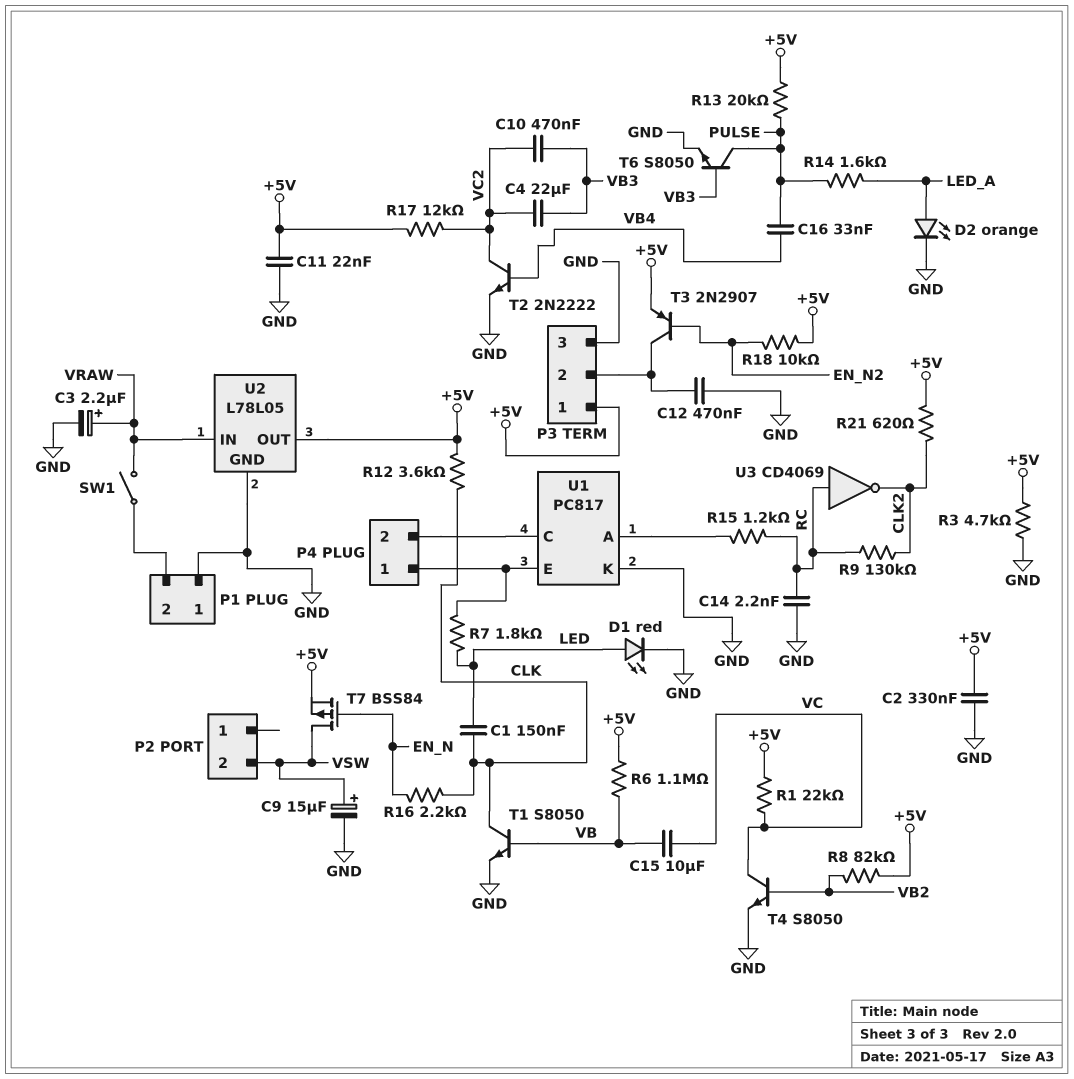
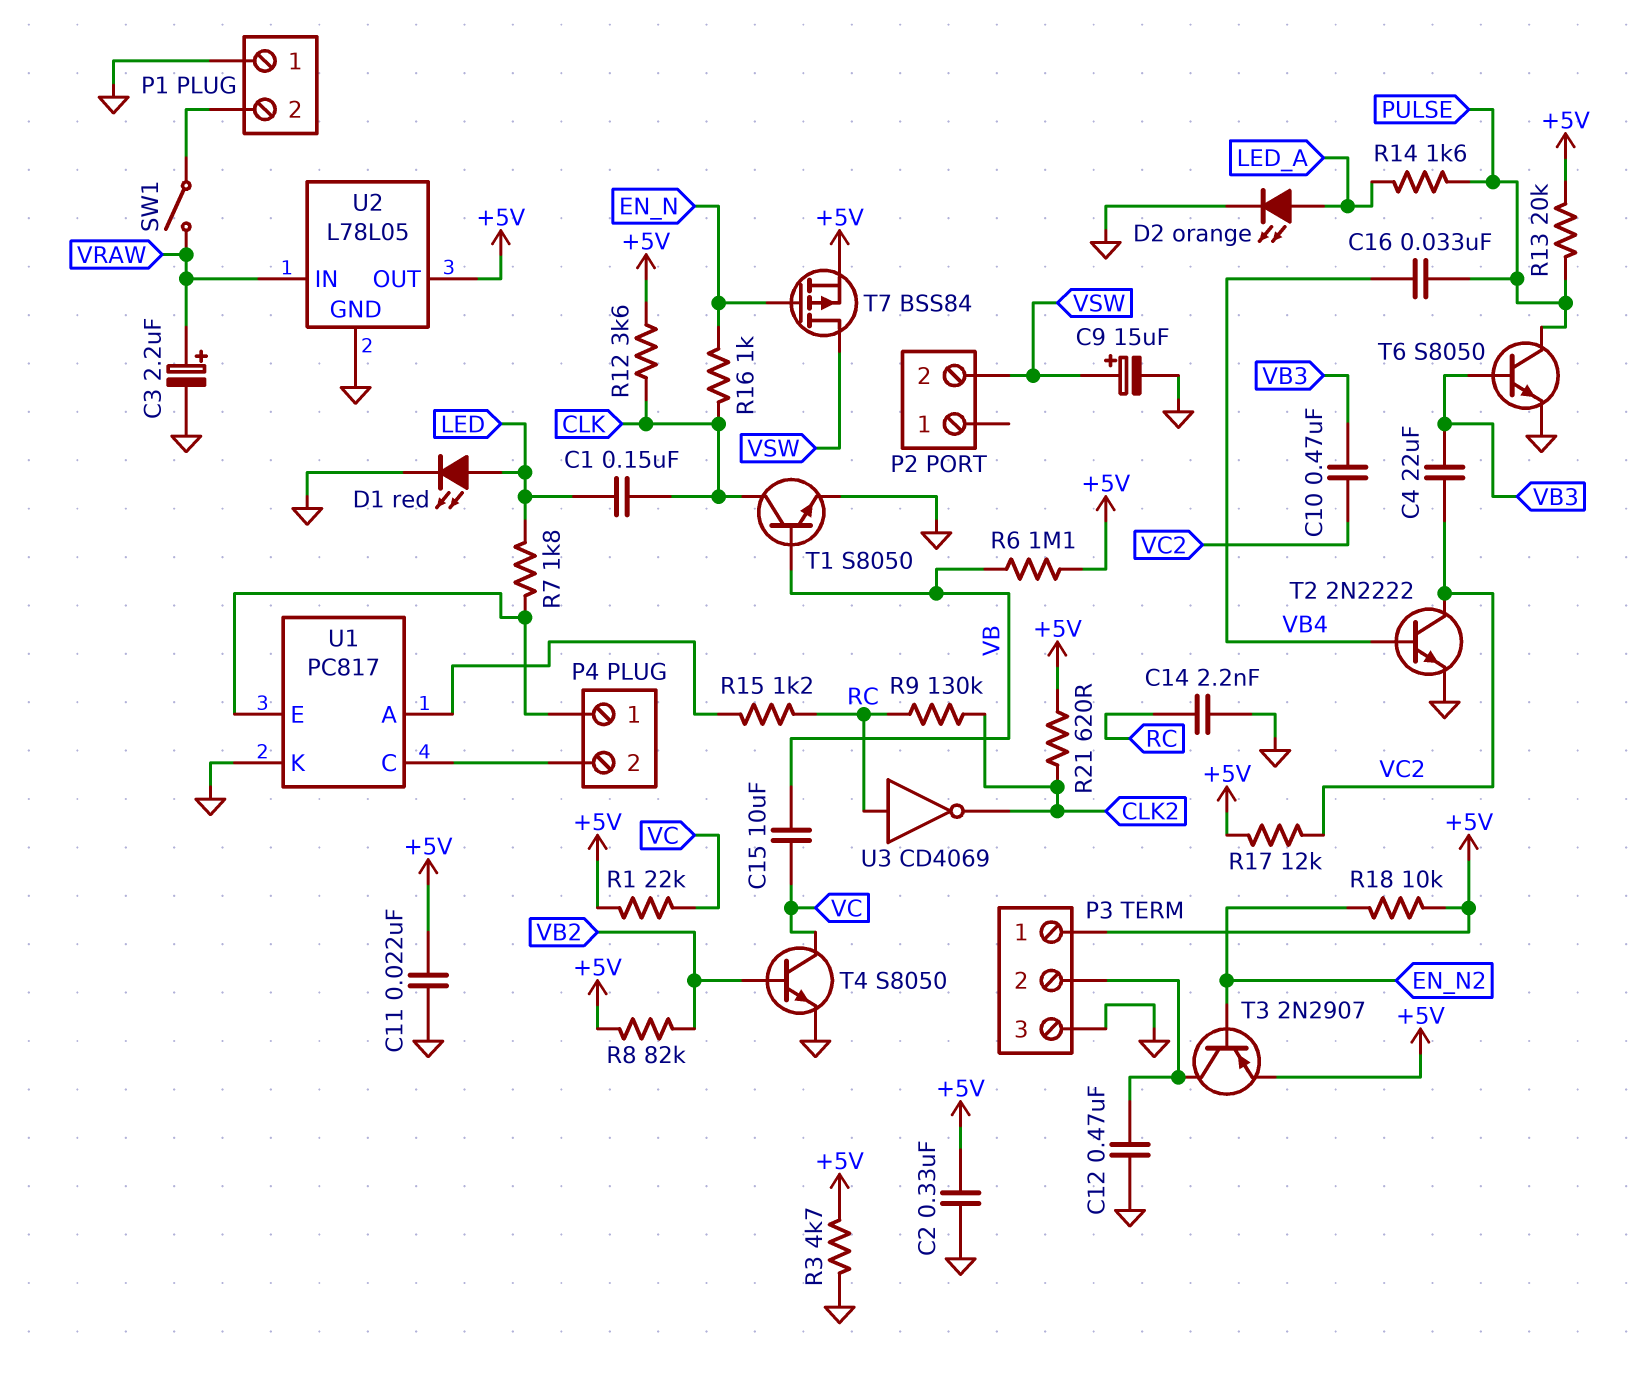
R16: 2.2k (CLK, EN_N) -> 1k (CLK, EN_N)

